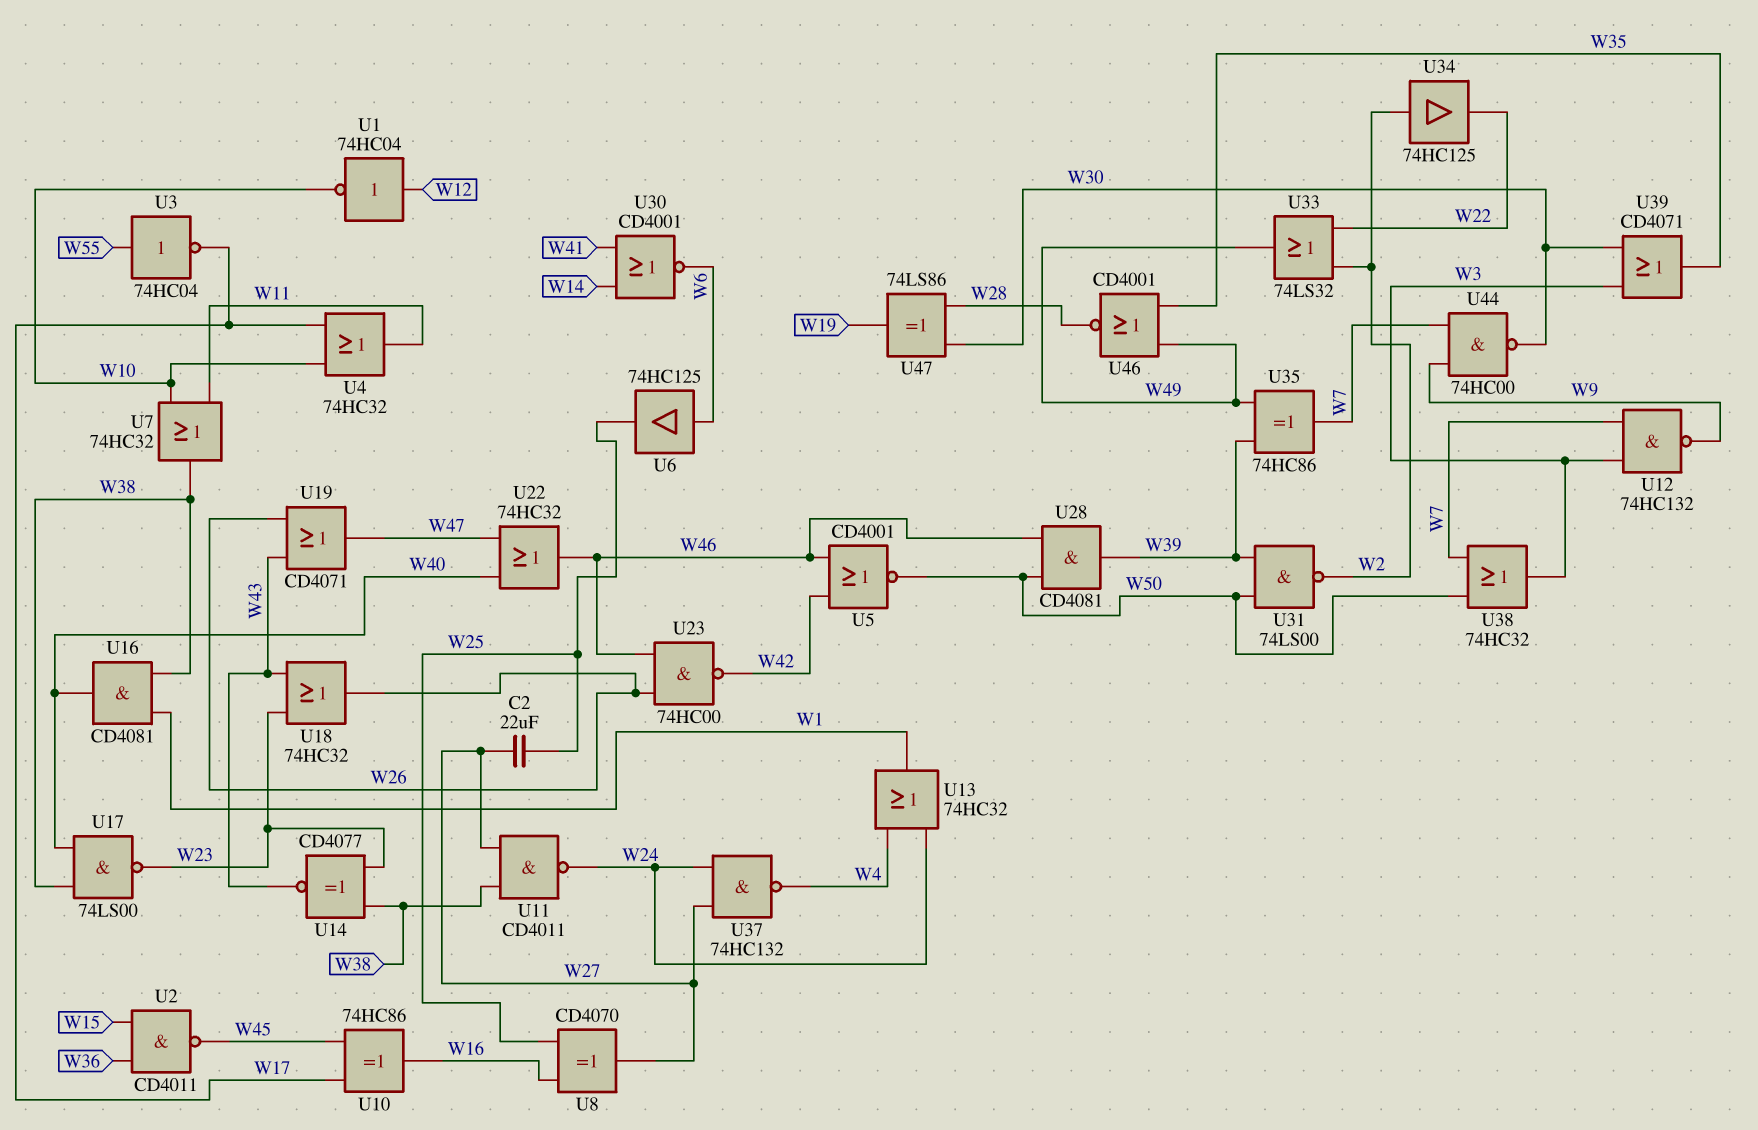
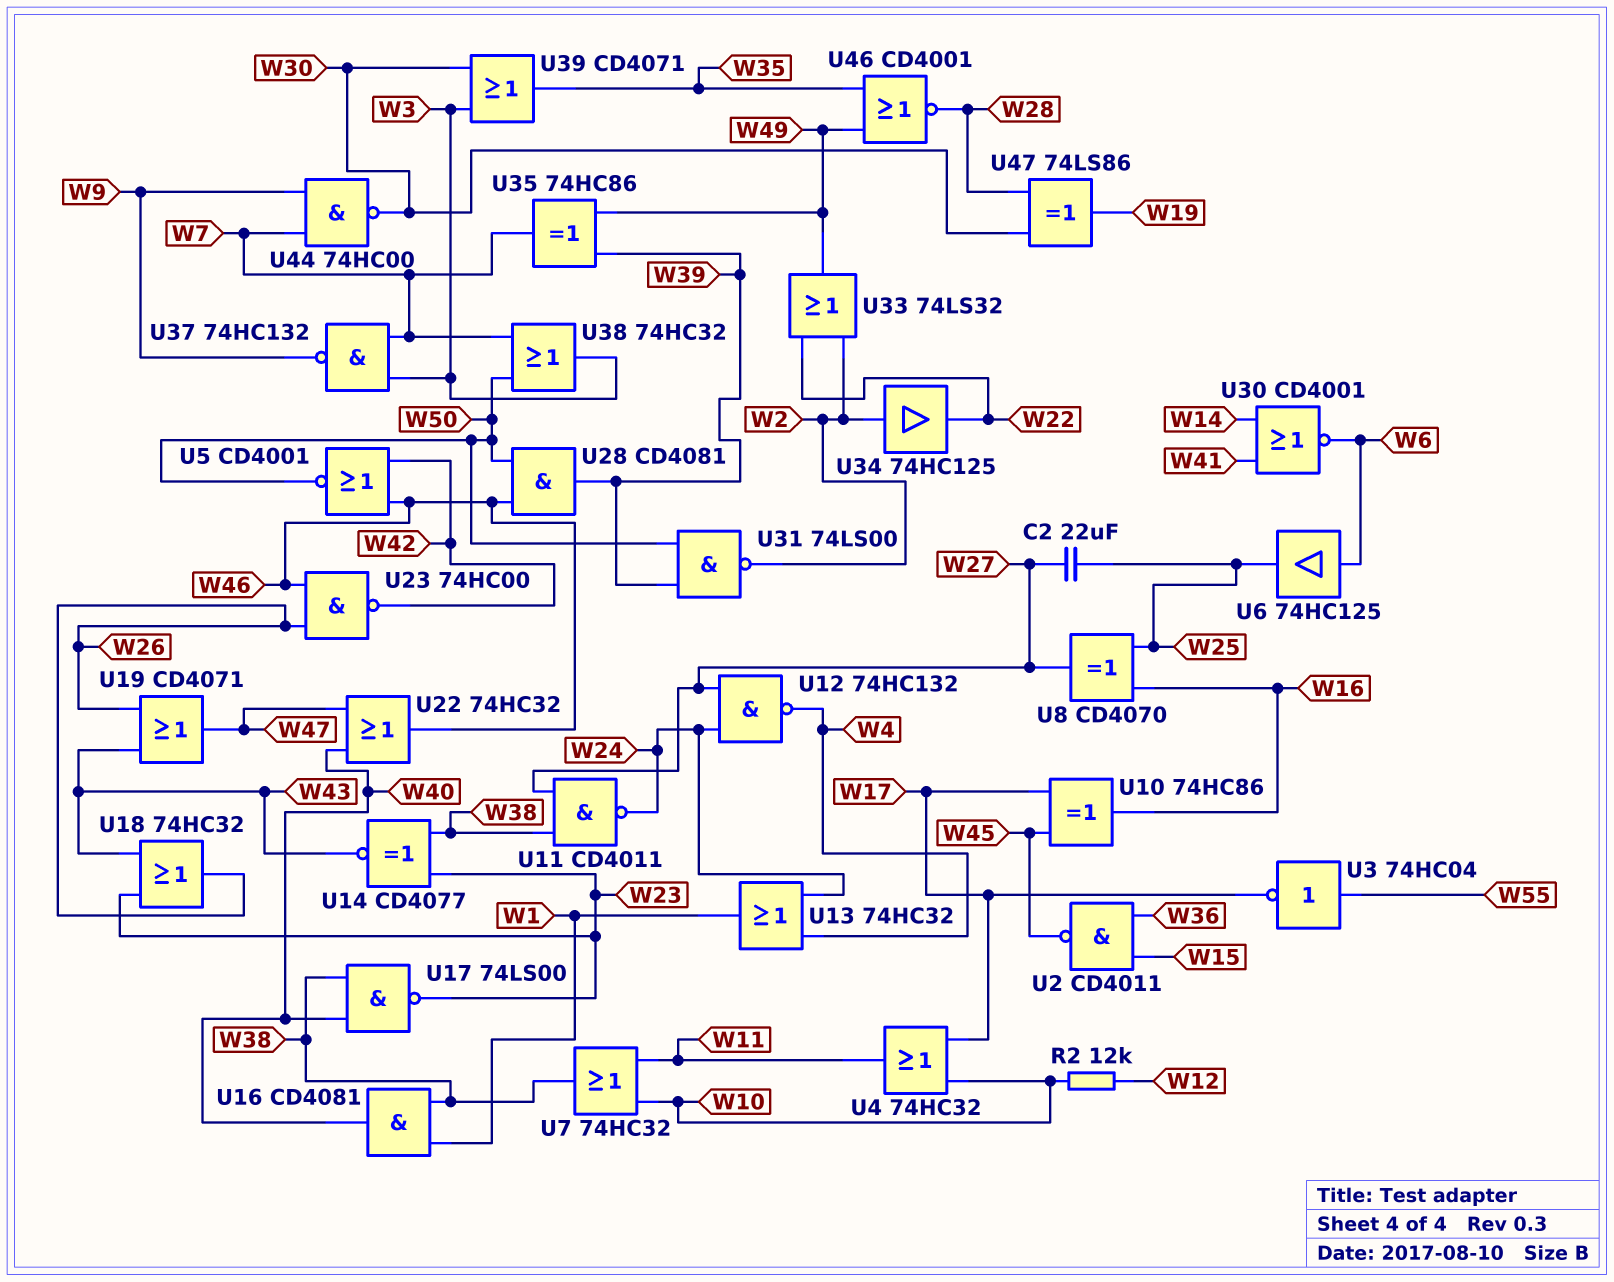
R2: none -> 12k (W10, W12)
U1: NOT 74HC04 (in W12, out W10) -> none
U12: NAND 74HC132 (in W3, in W7, out W9) -> NAND 74HC132 (in W24, in W27, out W4)
U37: NAND 74HC132 (in W24, in W27, out W4) -> NAND 74HC132 (in W3, in W7, out W9)

